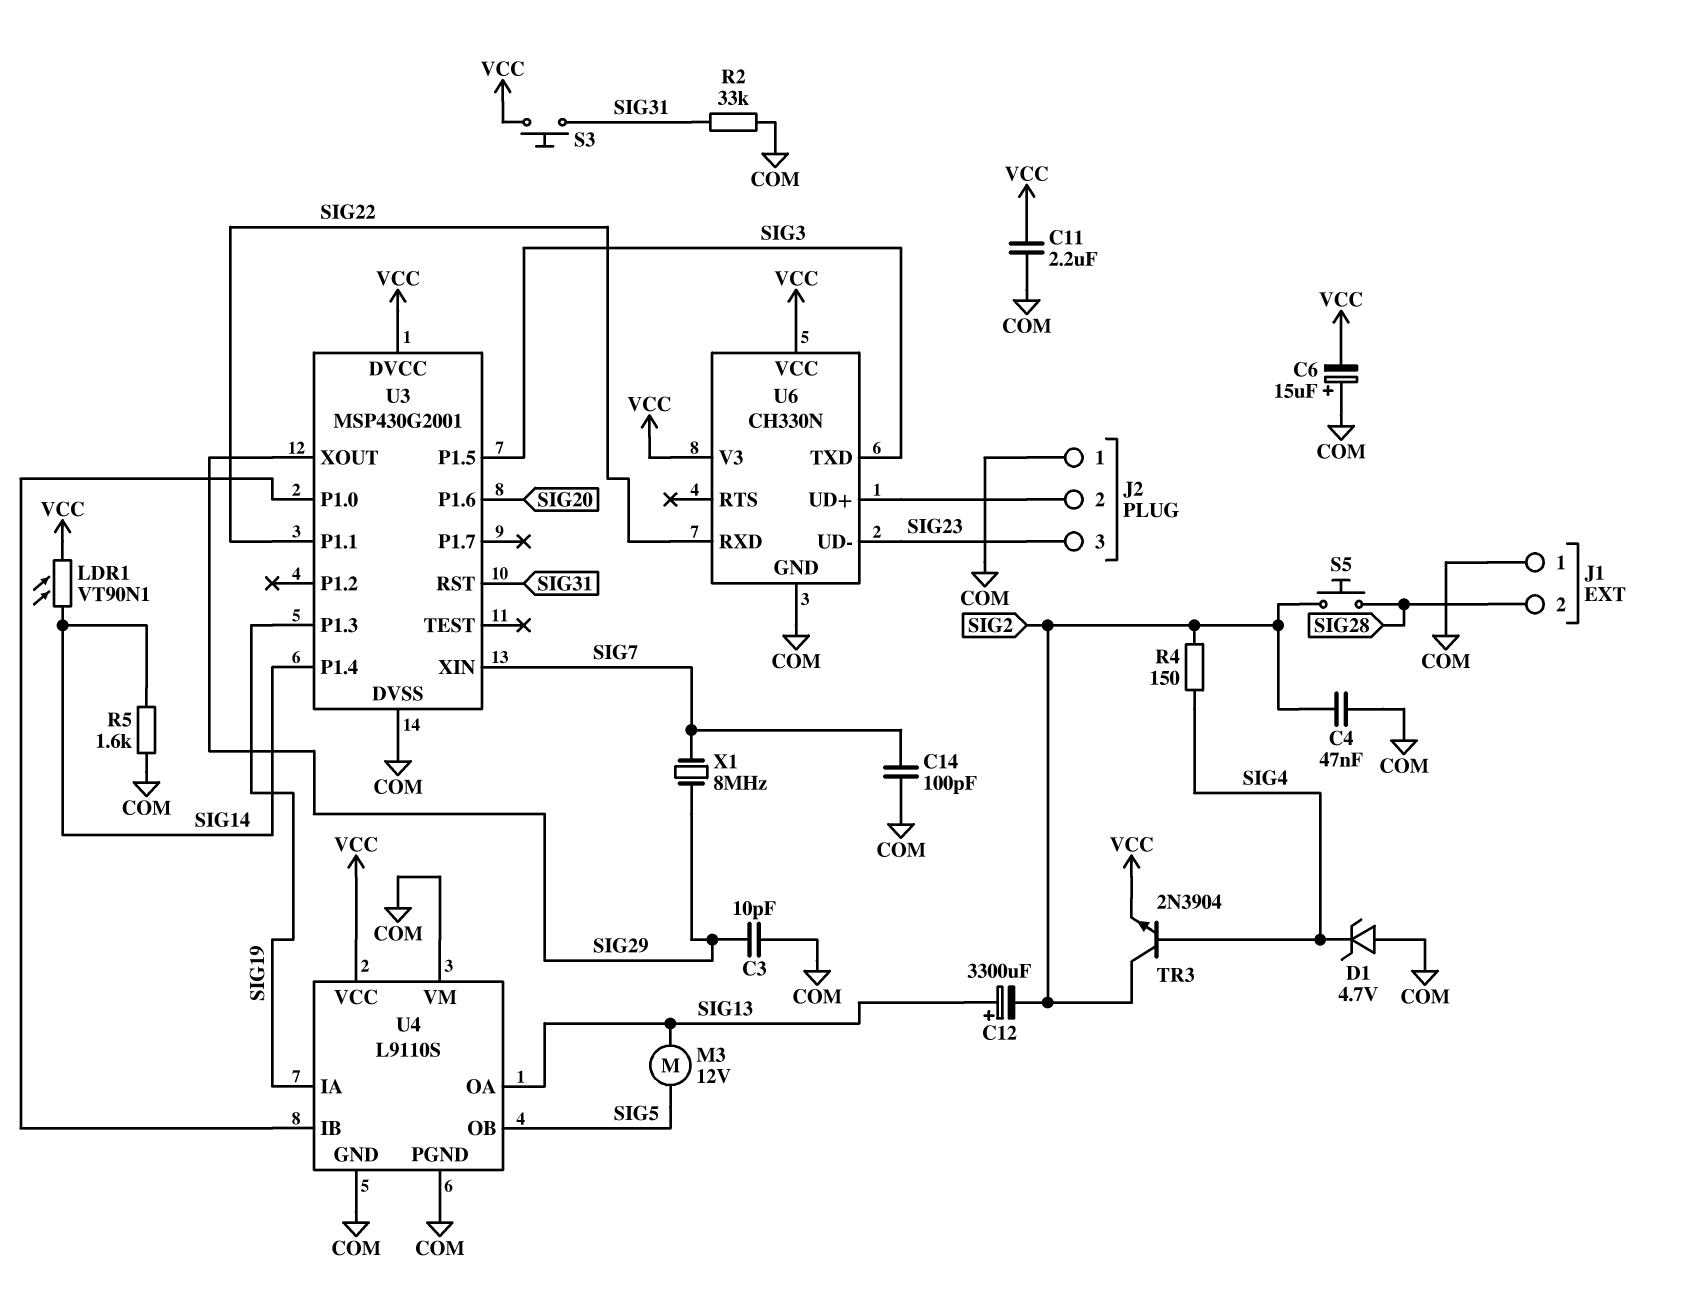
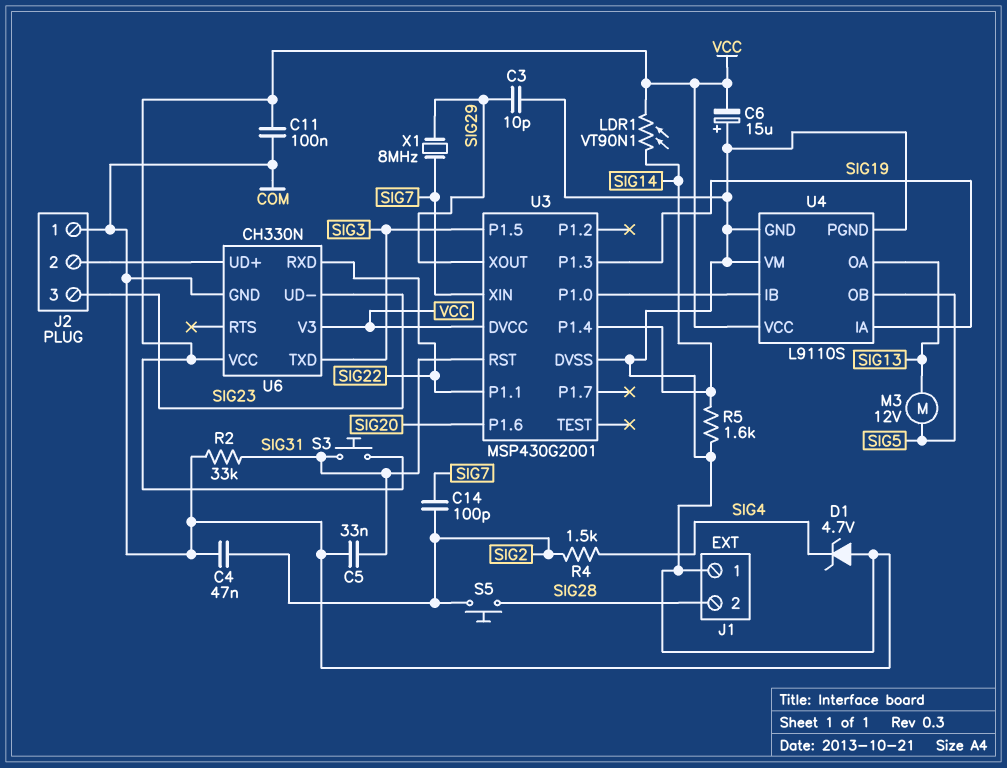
C5: none -> 33nF (COM, SIG31)
C11: 2.2uF (COM, VCC) -> 100nF (COM, VCC)
C12: 3300uF (plus SIG13, minus SIG2) -> none
C14: 100pF (COM, SIG7) -> 100pF (SIG2, SIG7)
R4: 150 (SIG2, SIG4) -> 1.5k (SIG2, SIG4)
TR3: NPN 2N3904 (B SIG4, C SIG2, E VCC) -> none

